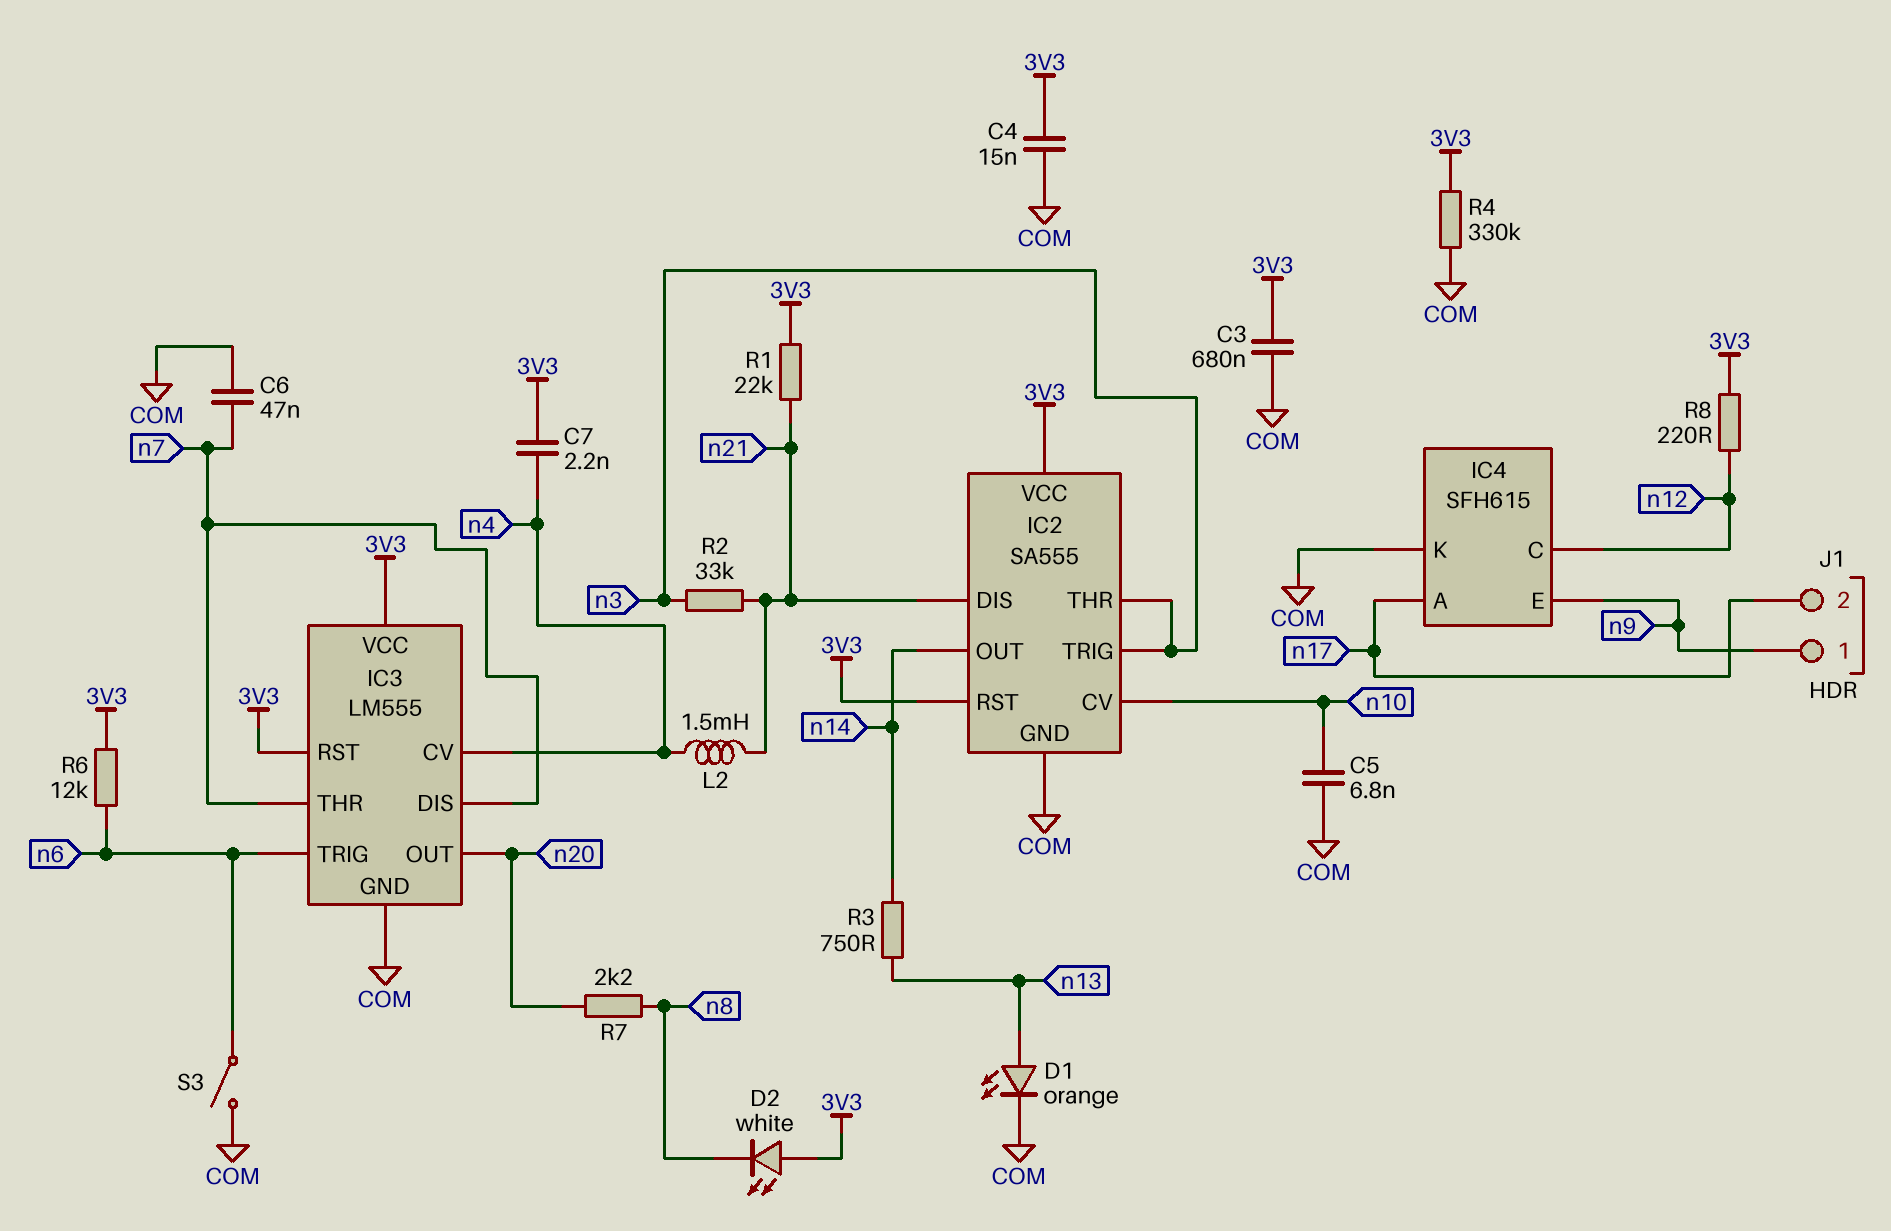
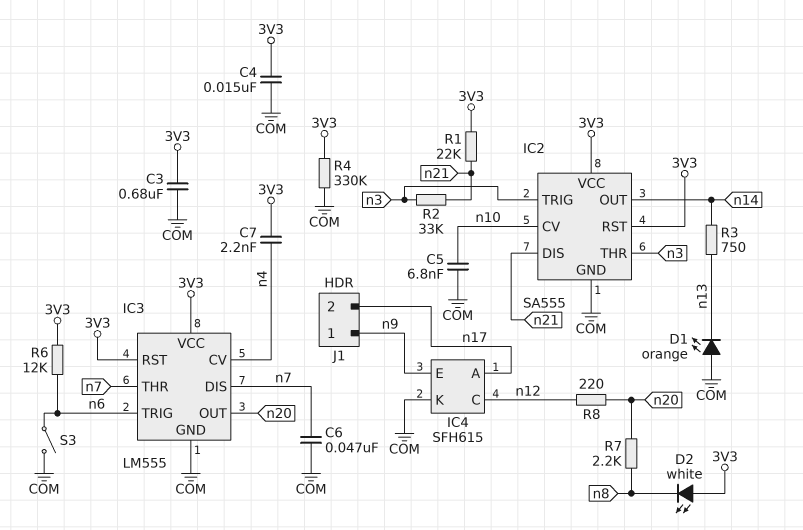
D1: LED orange (A n13, K COM) -> LED orange (A COM, K n13)
L2: 1.5mH (n4, n21) -> none
R8: 220 (3V3, n12) -> 220 (n12, n20)

